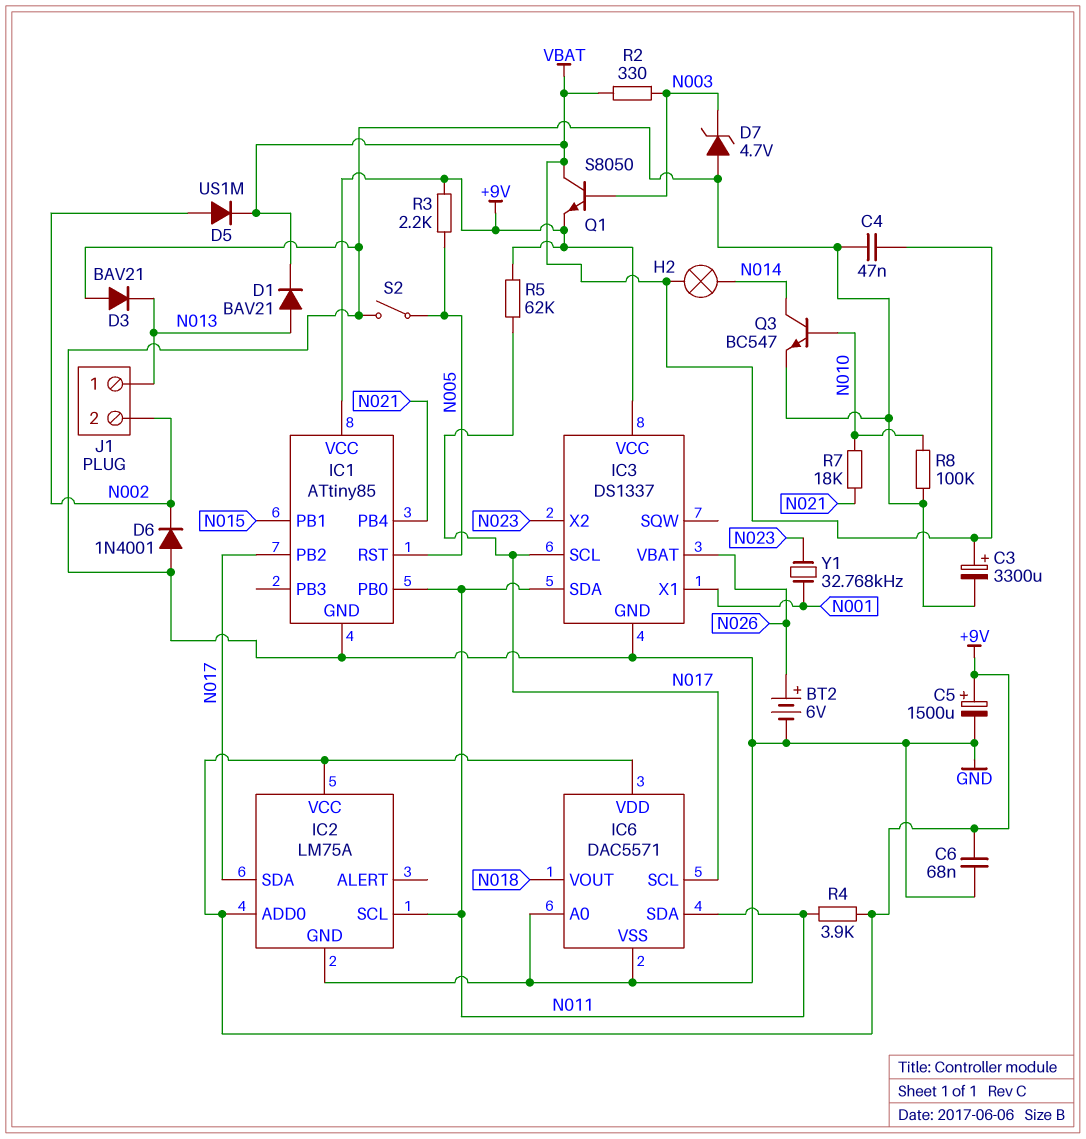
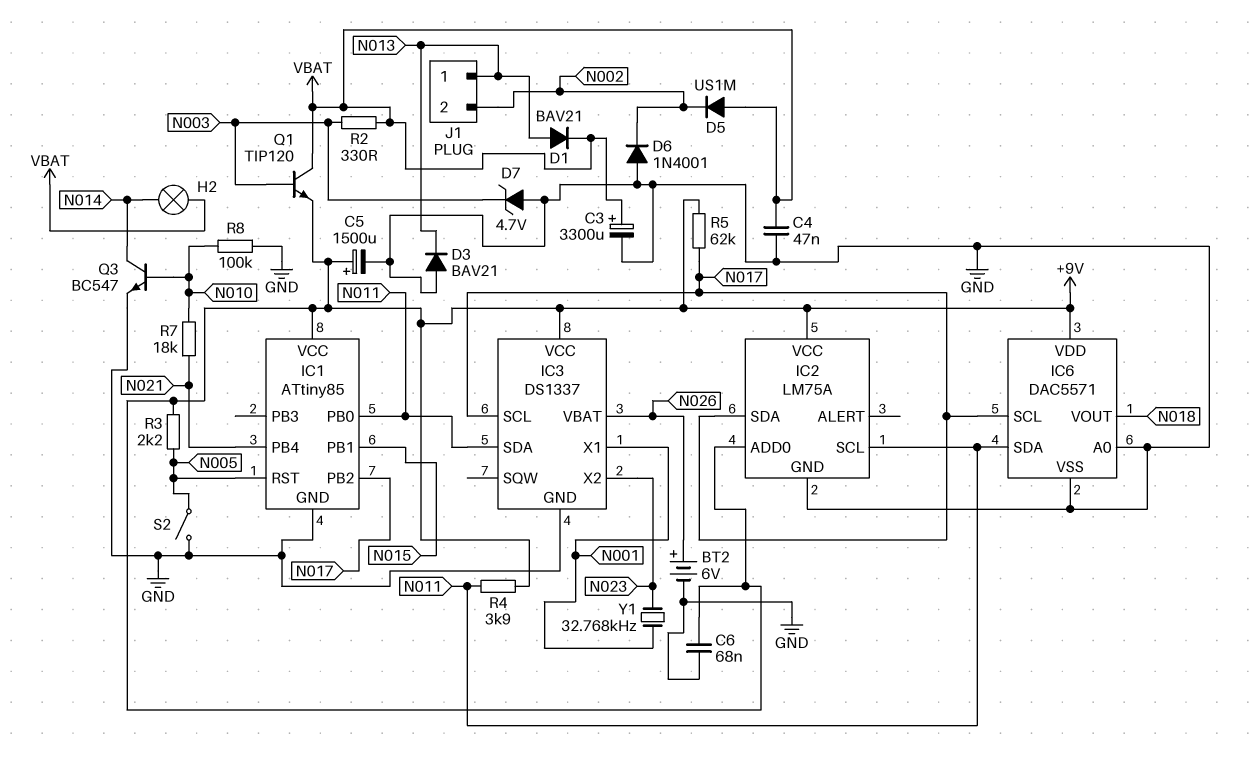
D5: diode US1M (A N002, K VBAT) -> diode US1M (A VBAT, K N002)
Q1: NPN S8050 (B N003, C VBAT, E +9V) -> NPN TIP120 (B N003, C VBAT, E +9V)

